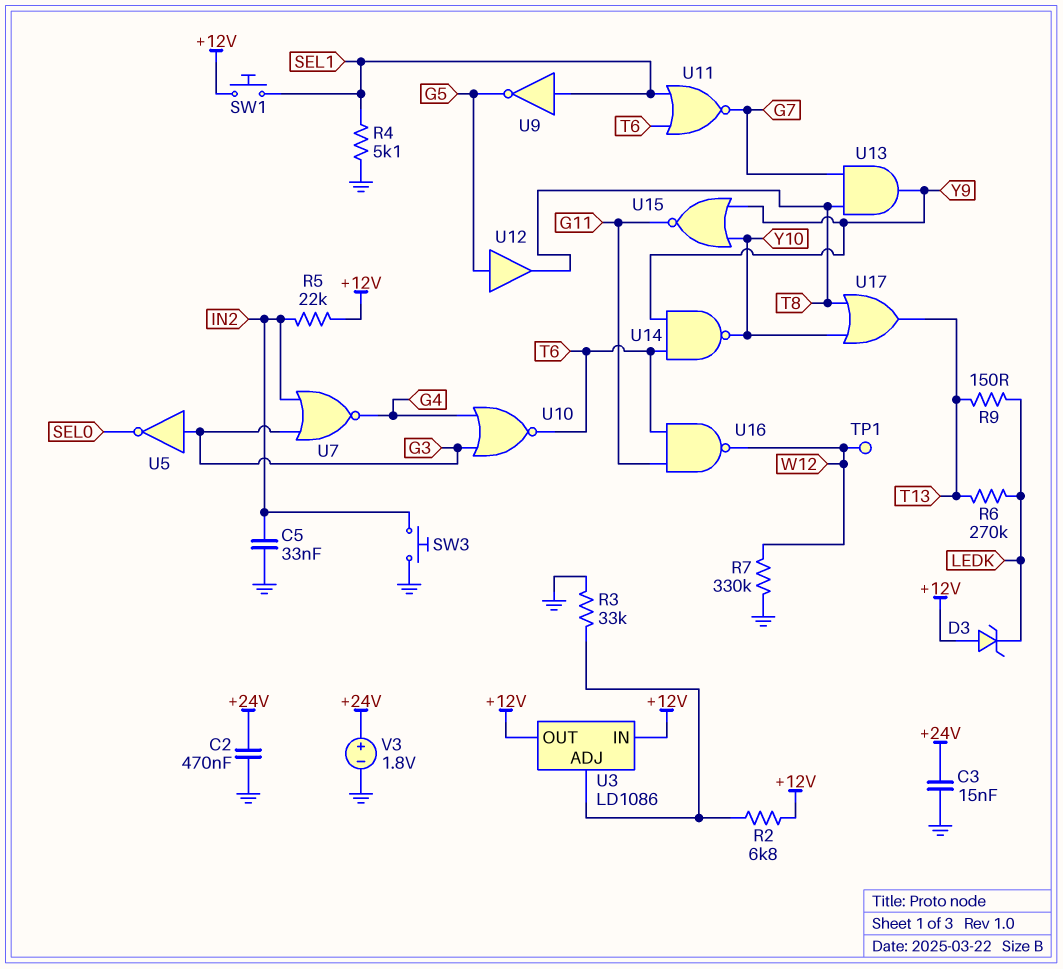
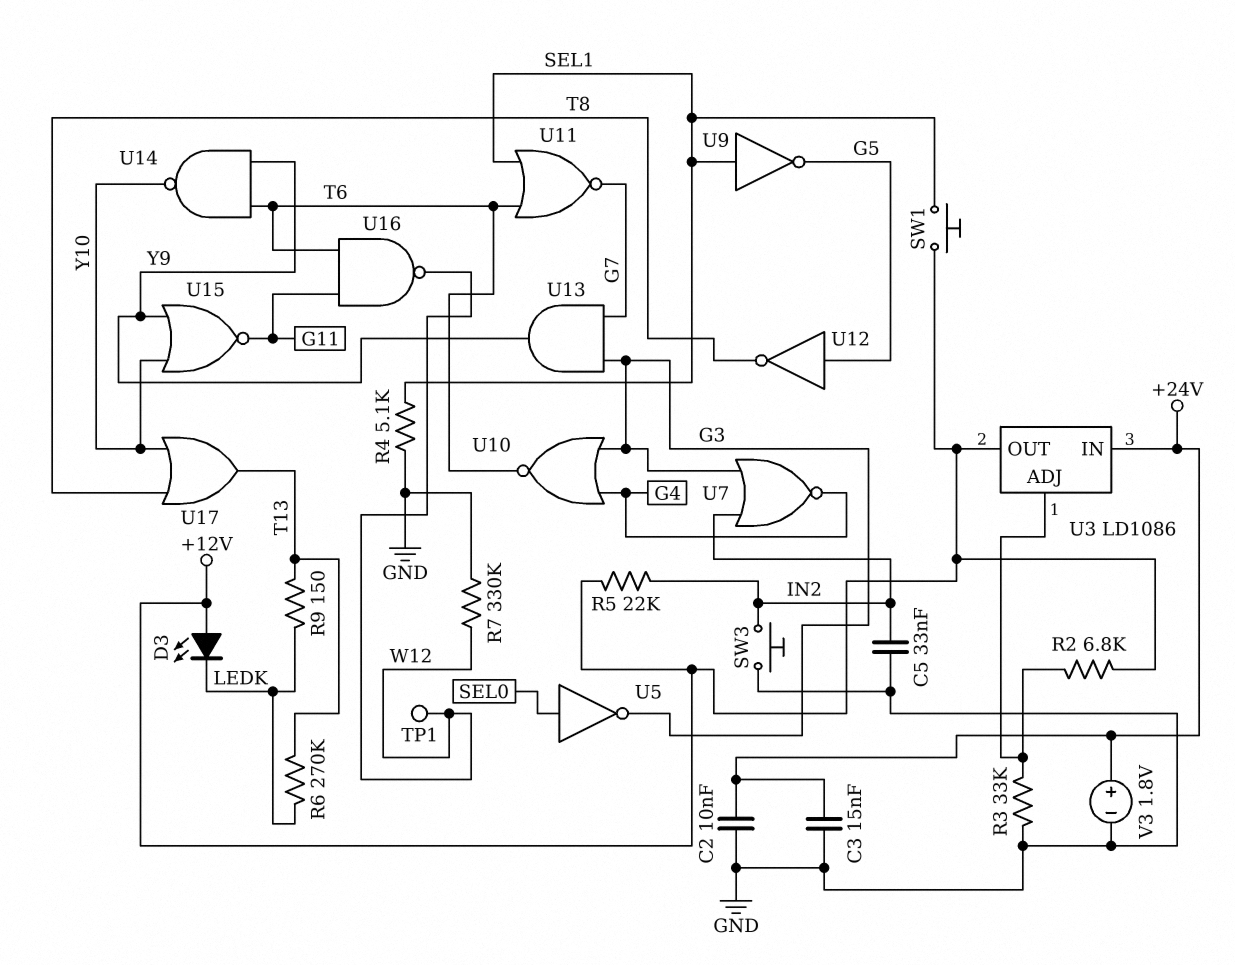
C2: 470nF (+24V, GND) -> 10nF (+24V, GND)
D3: zener (A +12V, K LEDK) -> LED (A +12V, K LEDK)
U3 pin IN: +12V -> +24V
U5: NOT (in G3, out SEL0) -> NOT (in SEL0, out G3)
U12: buffer (in G5, out T8) -> NOT (in G5, out T8)
U13: AND (in G7, in T8, out Y9) -> AND (in G3, in G7, out Y9)

